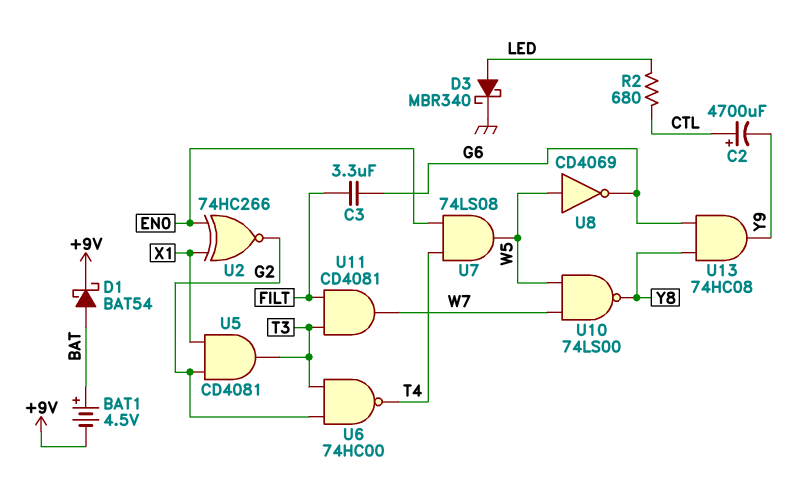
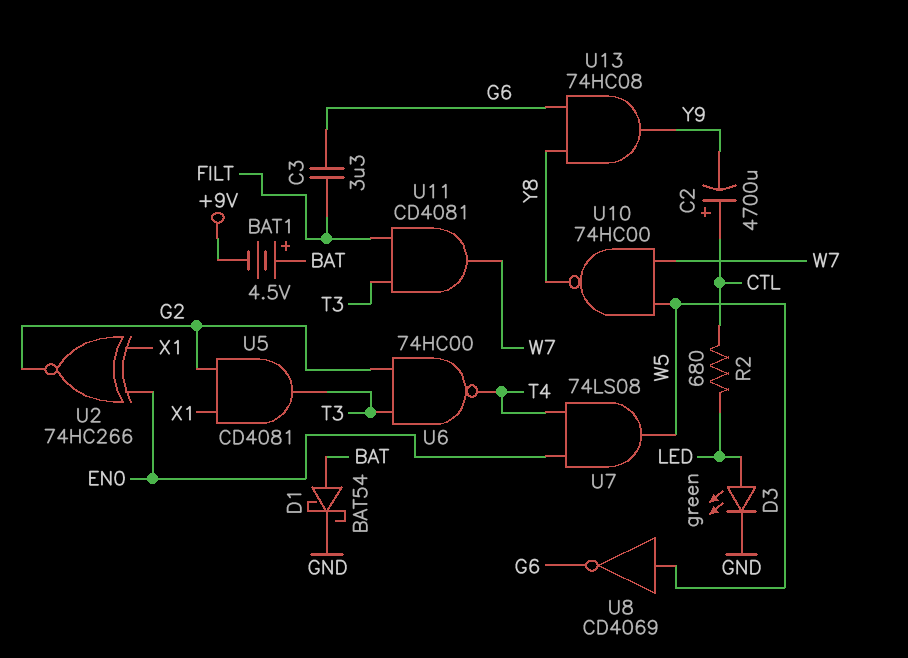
D1: schottky BAT54 (A BAT, K +9V) -> schottky BAT54 (A BAT, K GND)
D3: schottky MBR340 (A LED, K GND) -> LED green (A LED, K GND)
U10: NAND 74LS00 (in W5, in W7, out Y8) -> NAND 74HC00 (in W5, in W7, out Y8)

